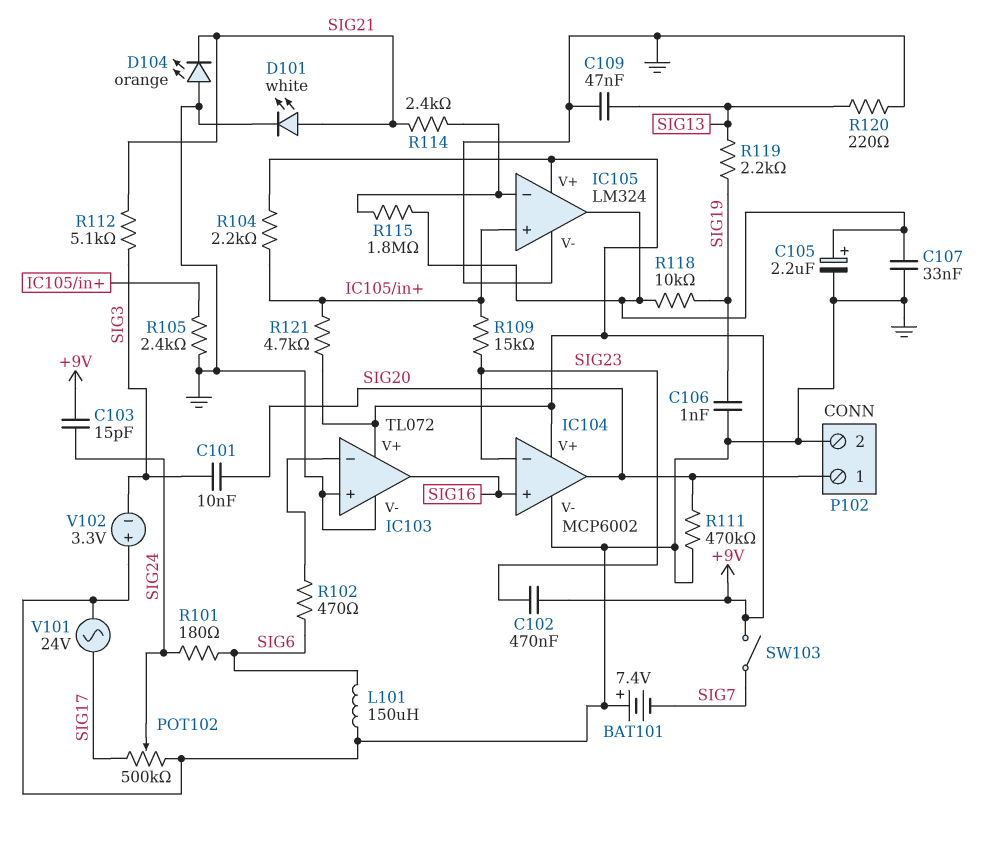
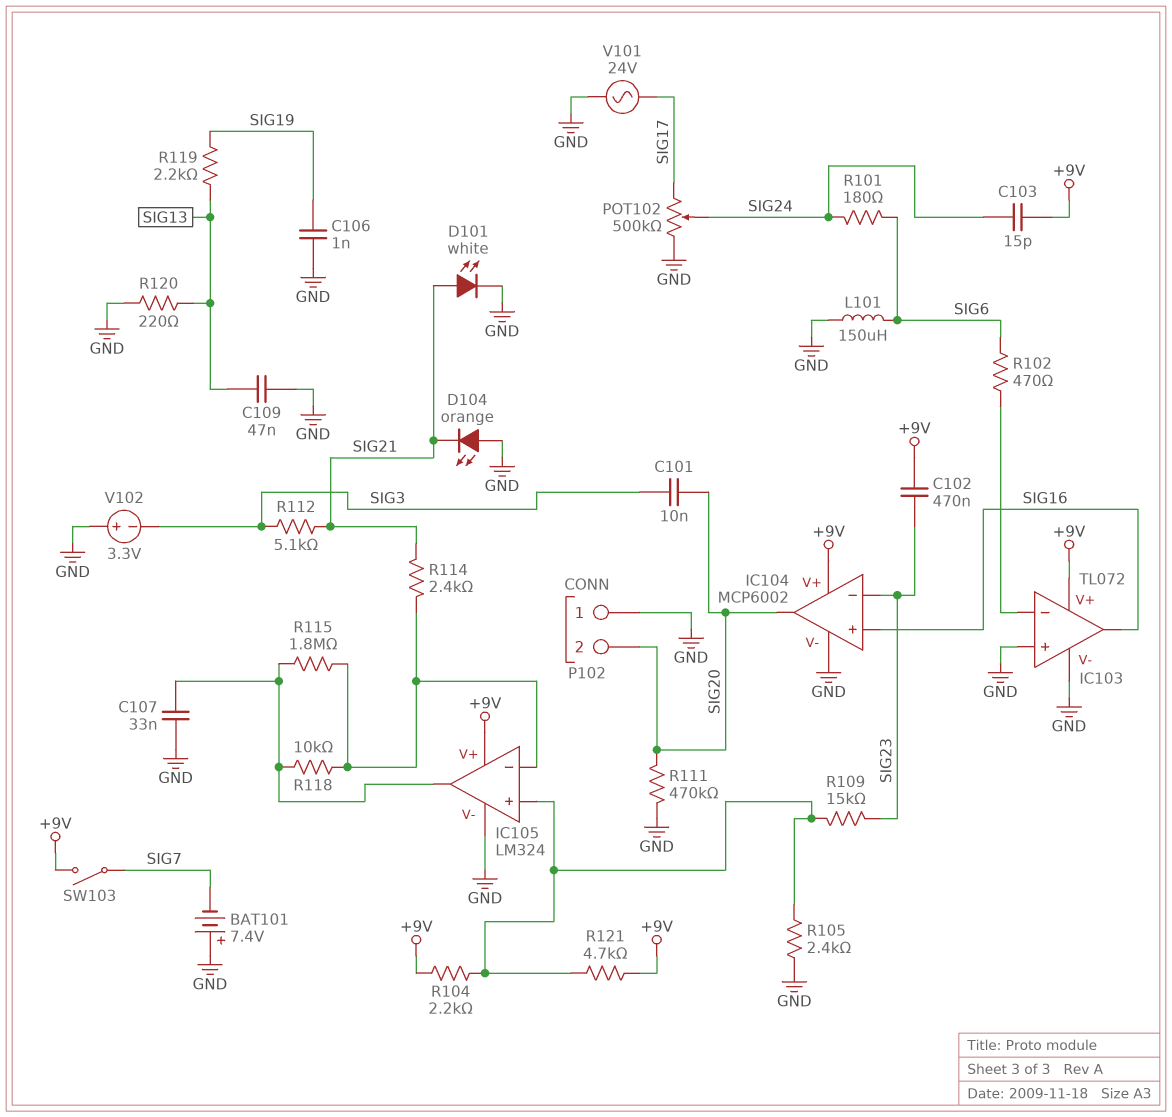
C105: 2.2uF (plus IC105/out, minus GND) -> none
P102 pin 1: SIG20 -> GND
P102 pin 2: GND -> SIG20
R118: 10k (IC105/out, SIG19) -> 10k (IC105/in-, IC105/out)

